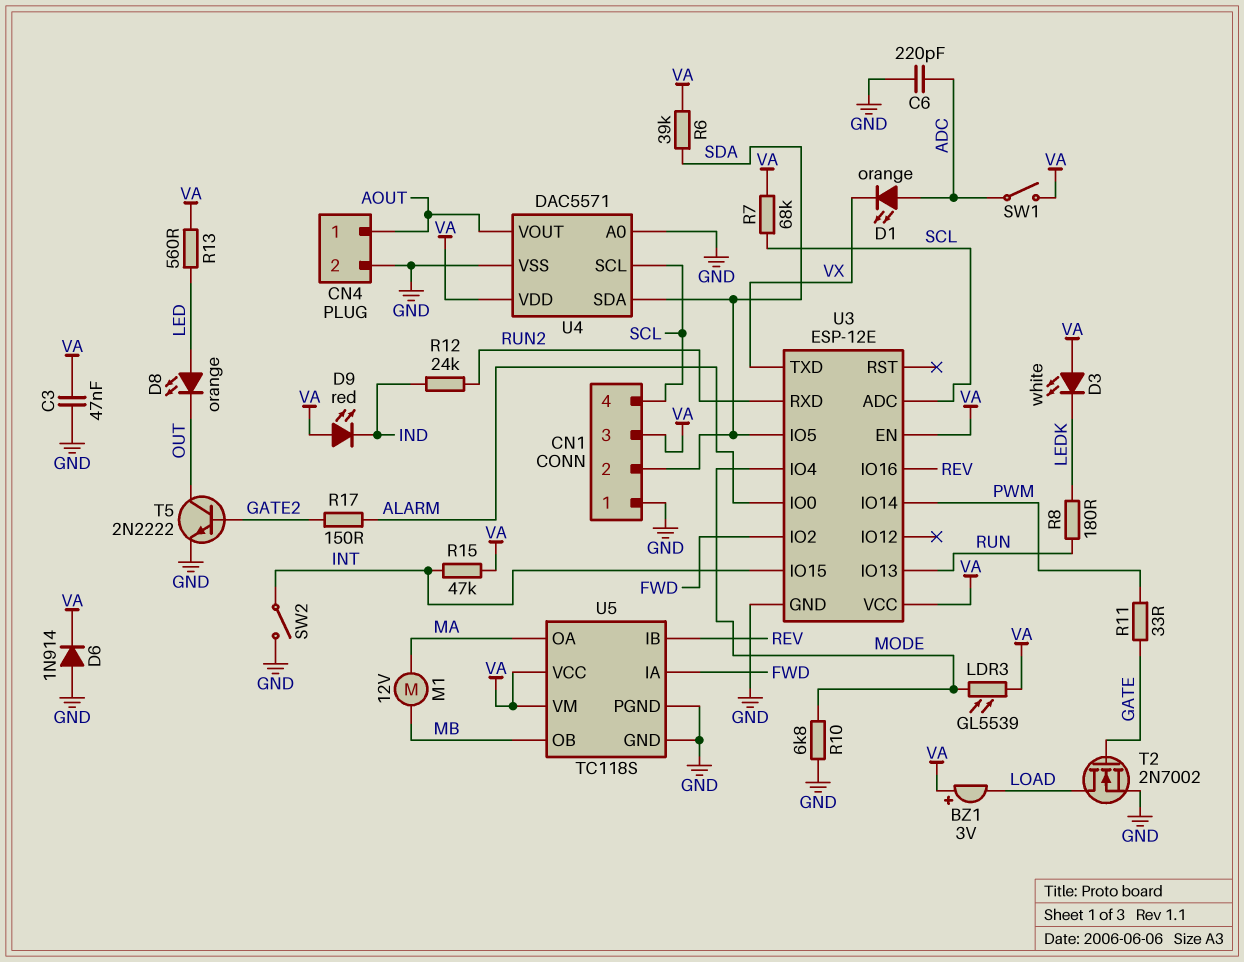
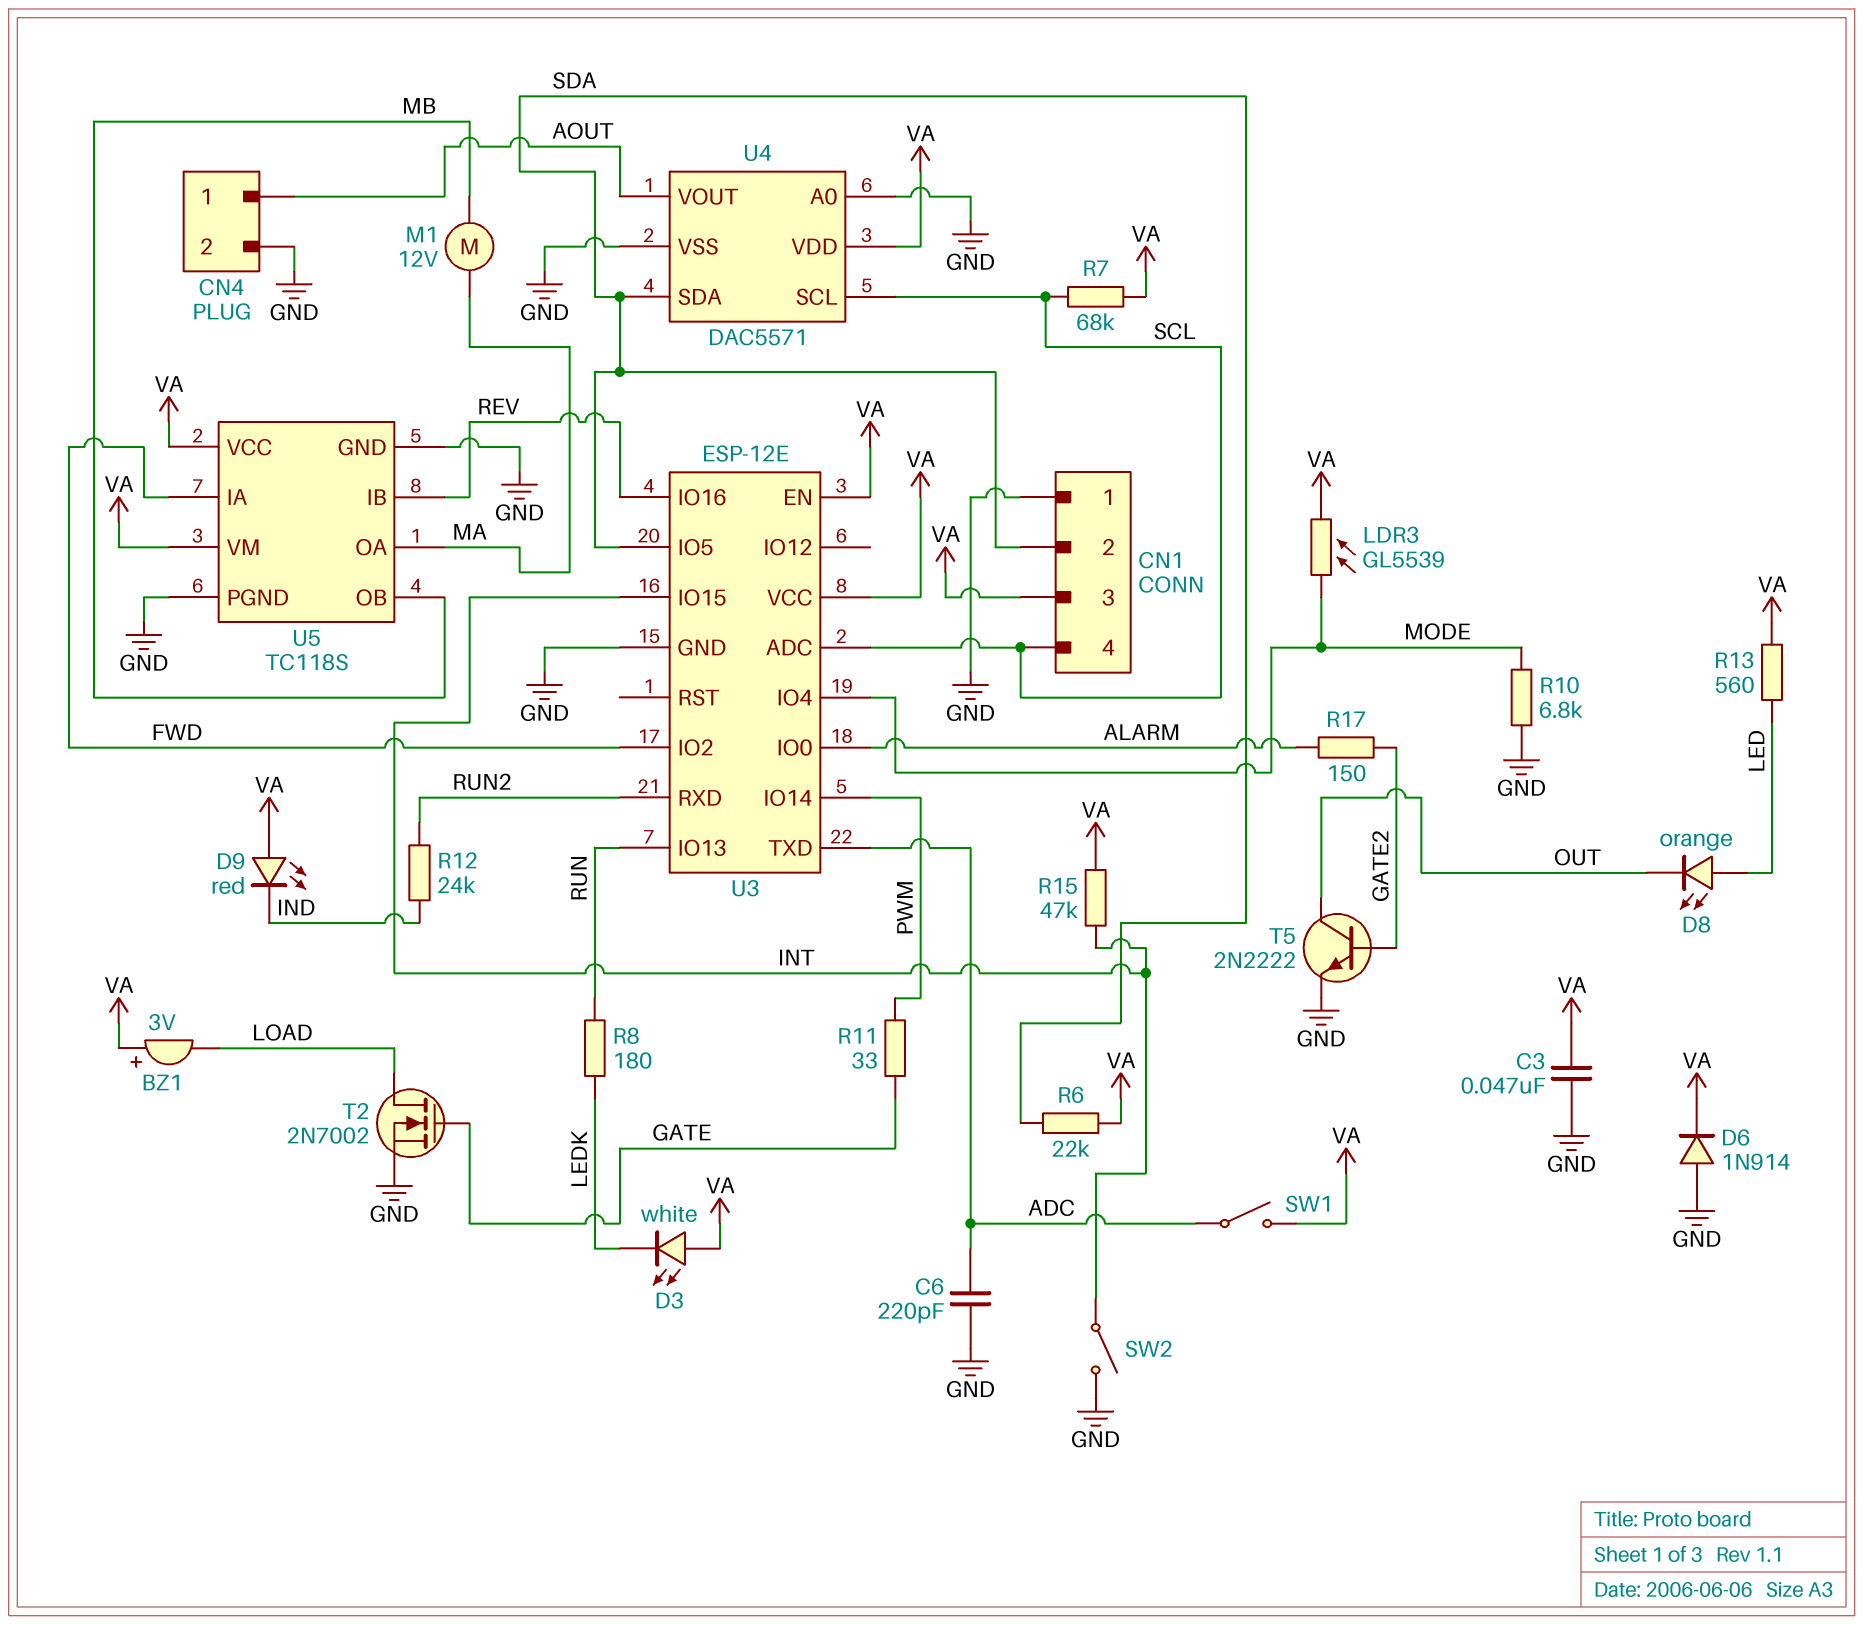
D1: LED orange (A ADC, K VX) -> none
R6: 39k (SDA, VA) -> 22k (SDA, VA)
U3 pin TXD: VX -> ADC

